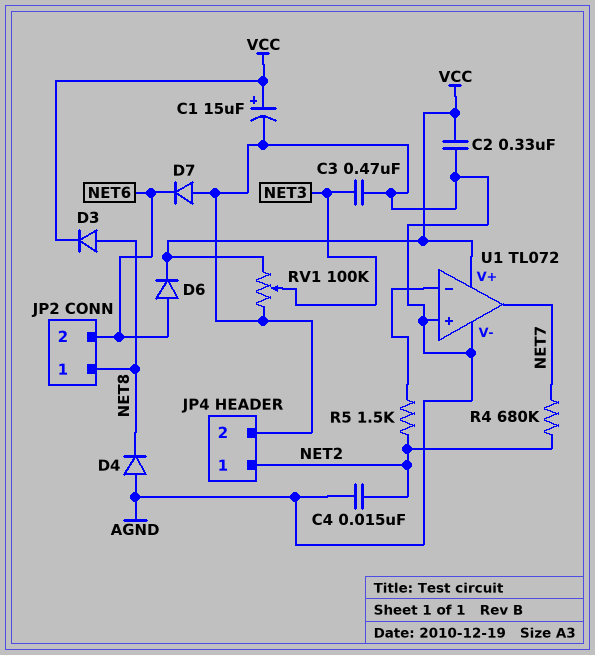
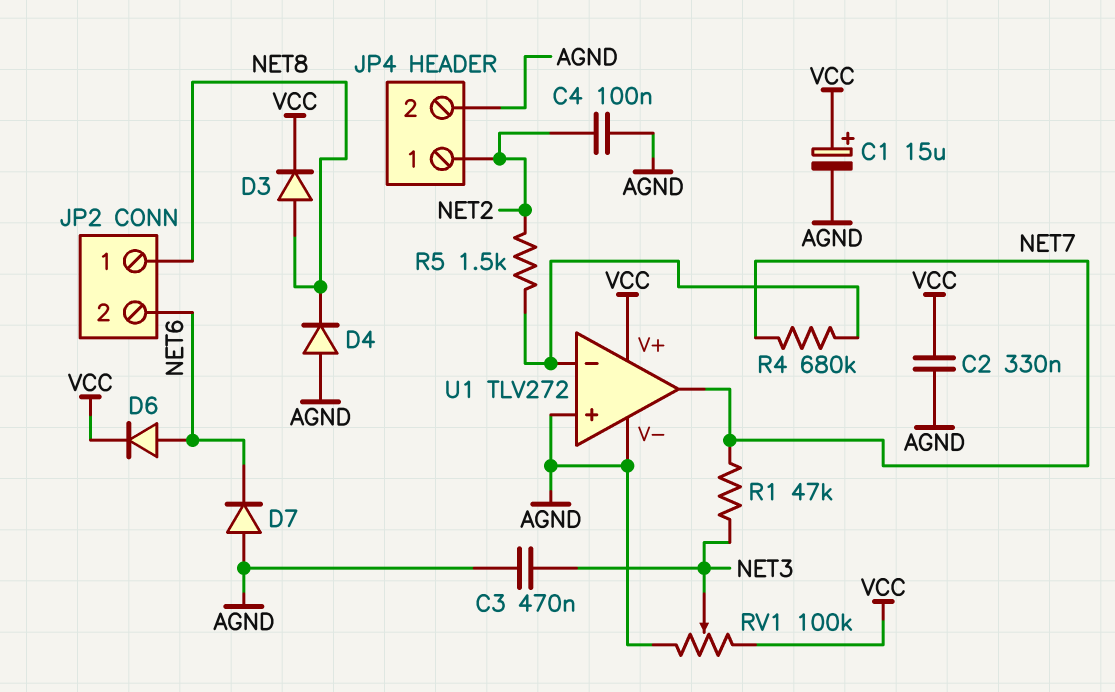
C4: 15nF (AGND, NET2) -> 100nF (AGND, NET2)
R1: none -> 47k (NET3, NET7)
R4: 680k (NET2, NET7) -> 680k (NET7, U1/in-)
U1: TL072 -> TLV272

